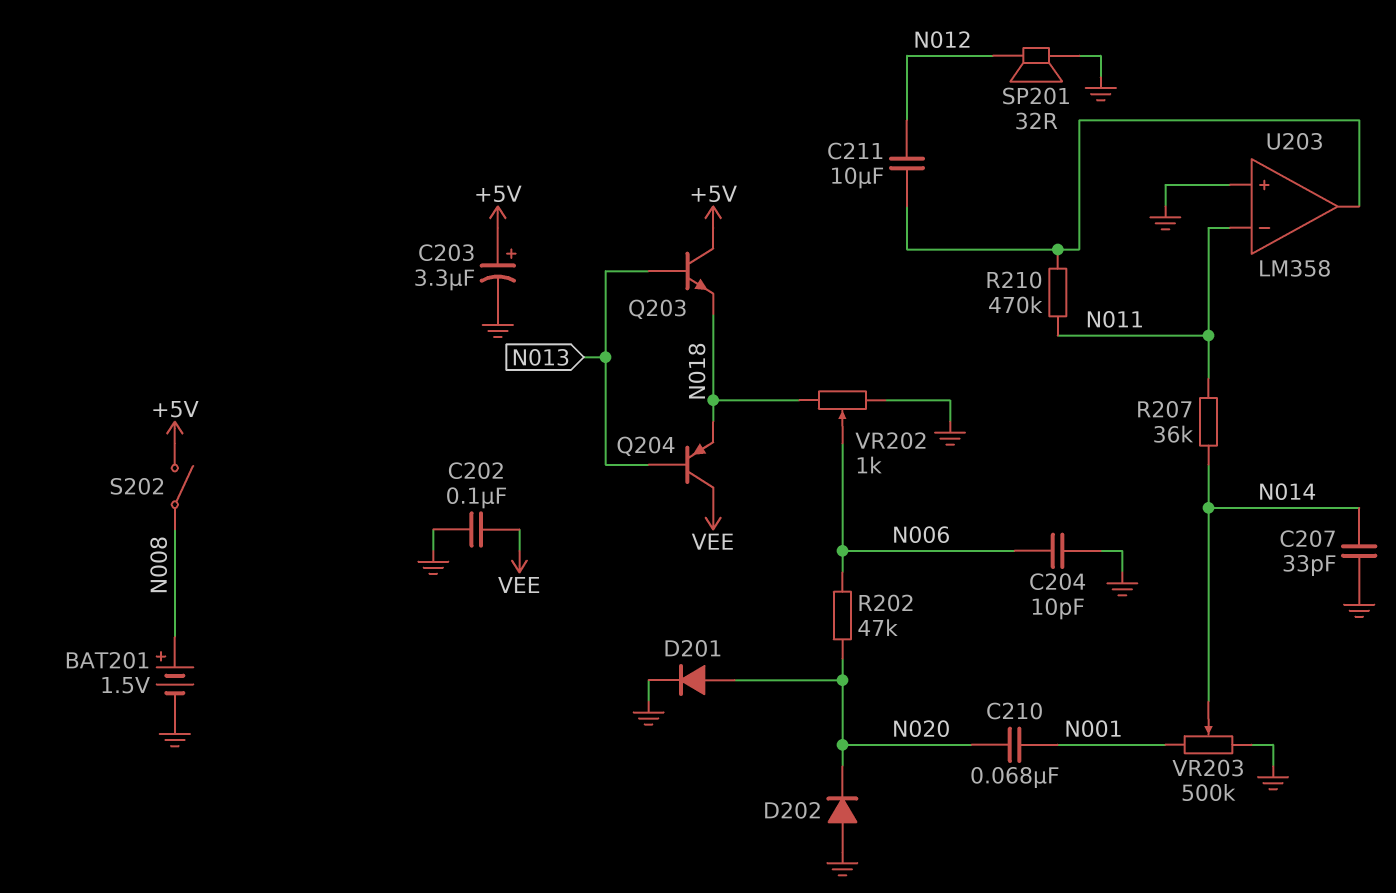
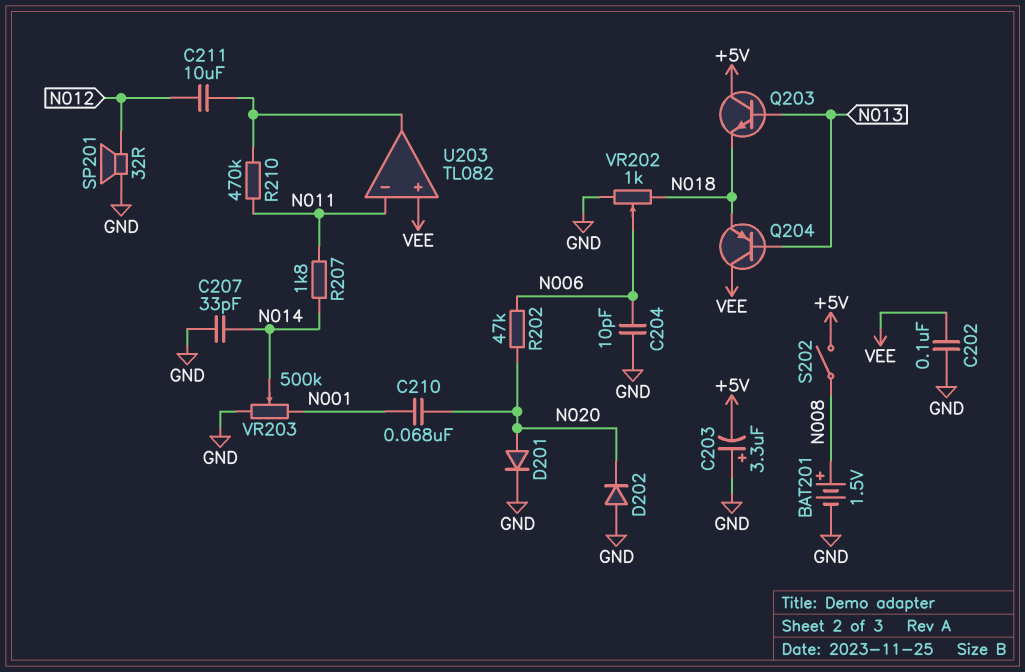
C203: 3.3uF (plus +5V, minus GND) -> 3.3uF (plus GND, minus +5V)
R207: 36k (N011, N014) -> 1.8k (N011, N014)
U203: LM358 -> TL082
U203 pin in+: GND -> VEE

